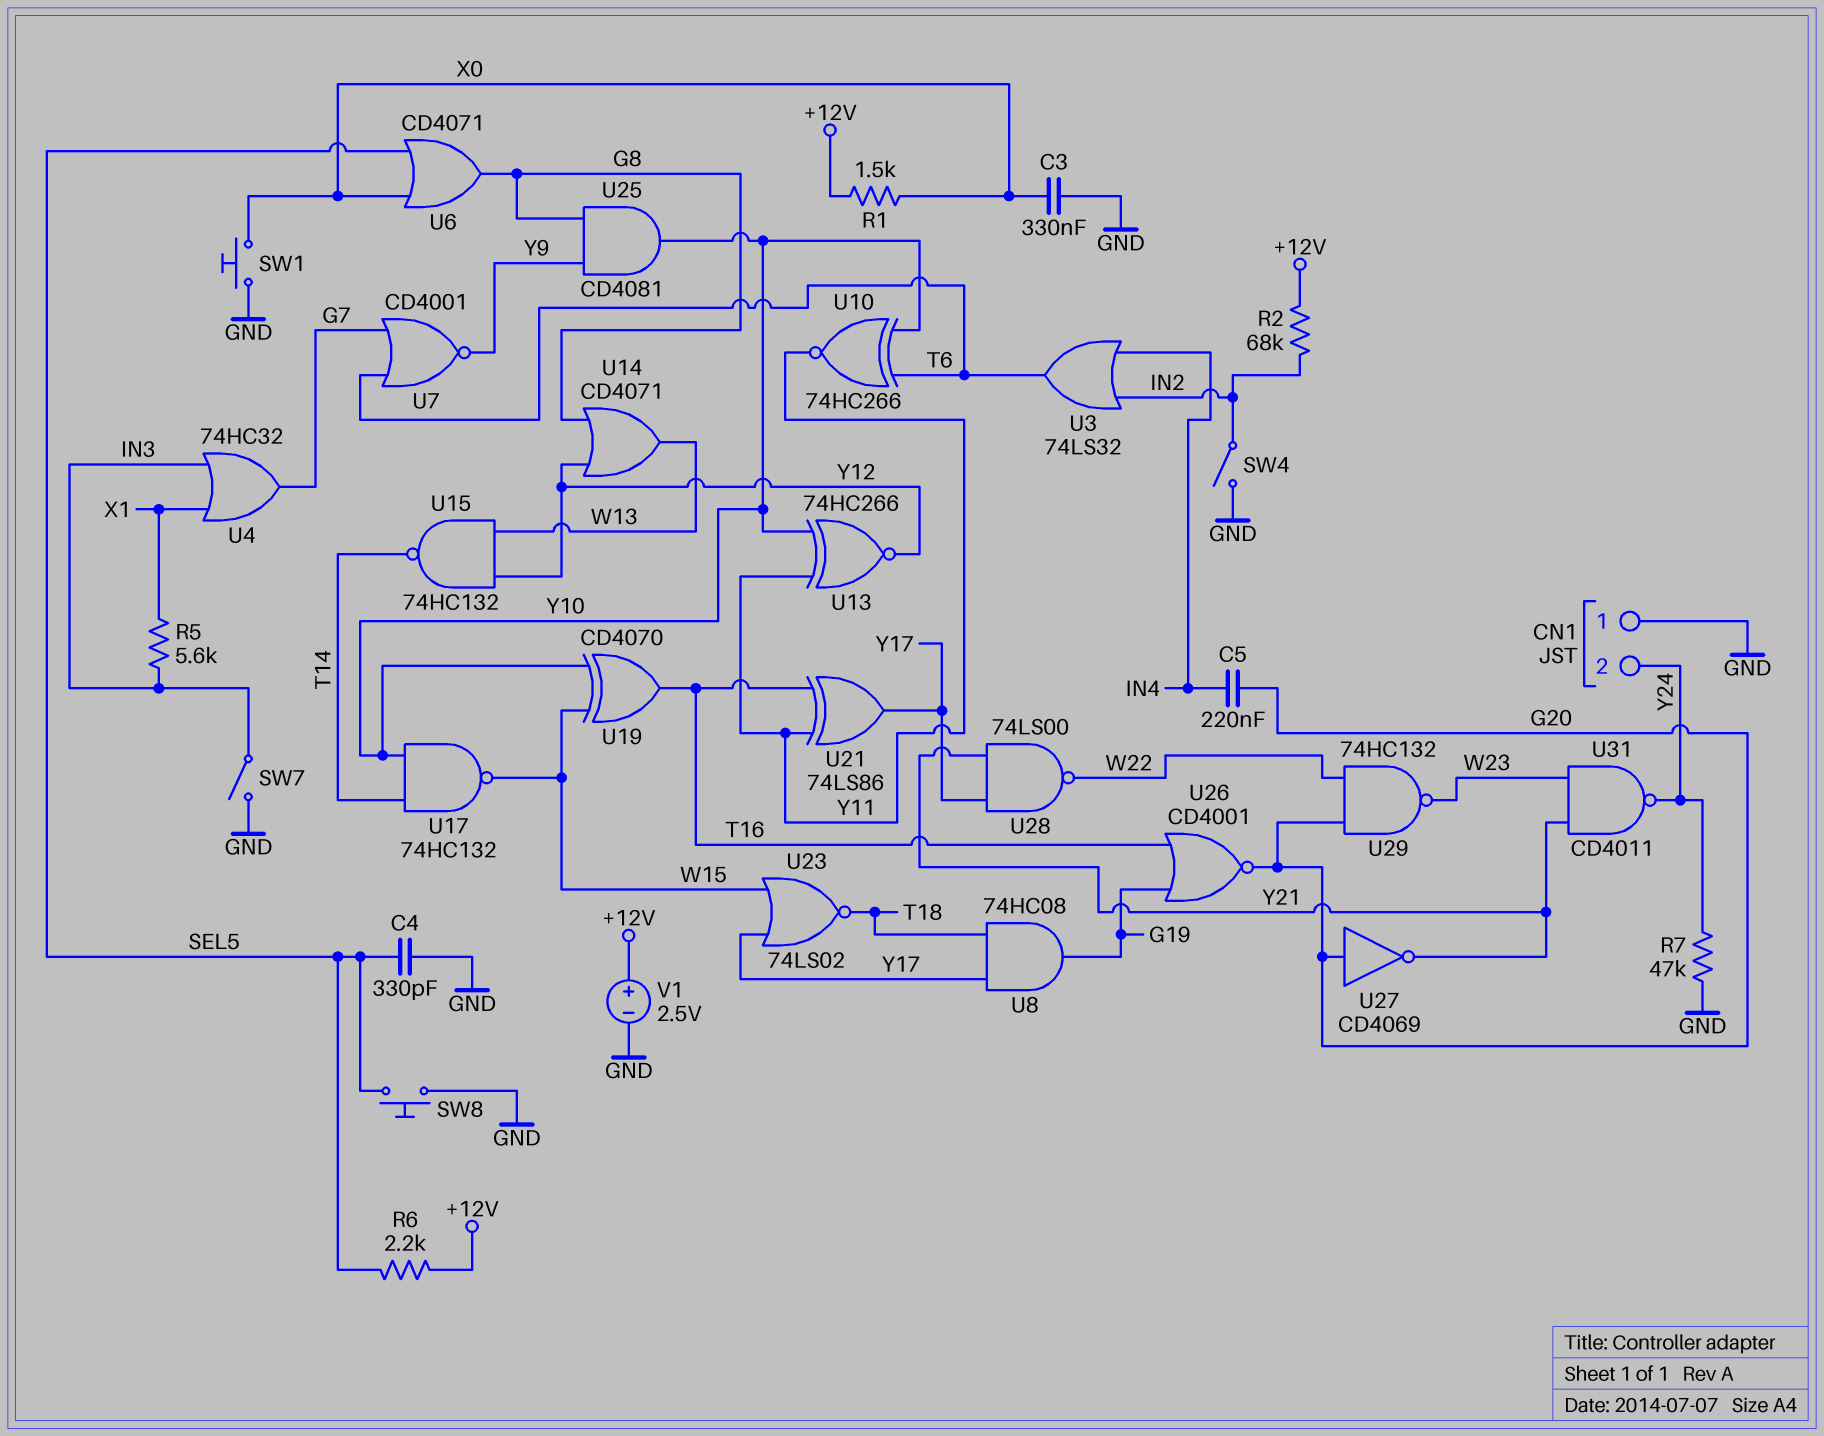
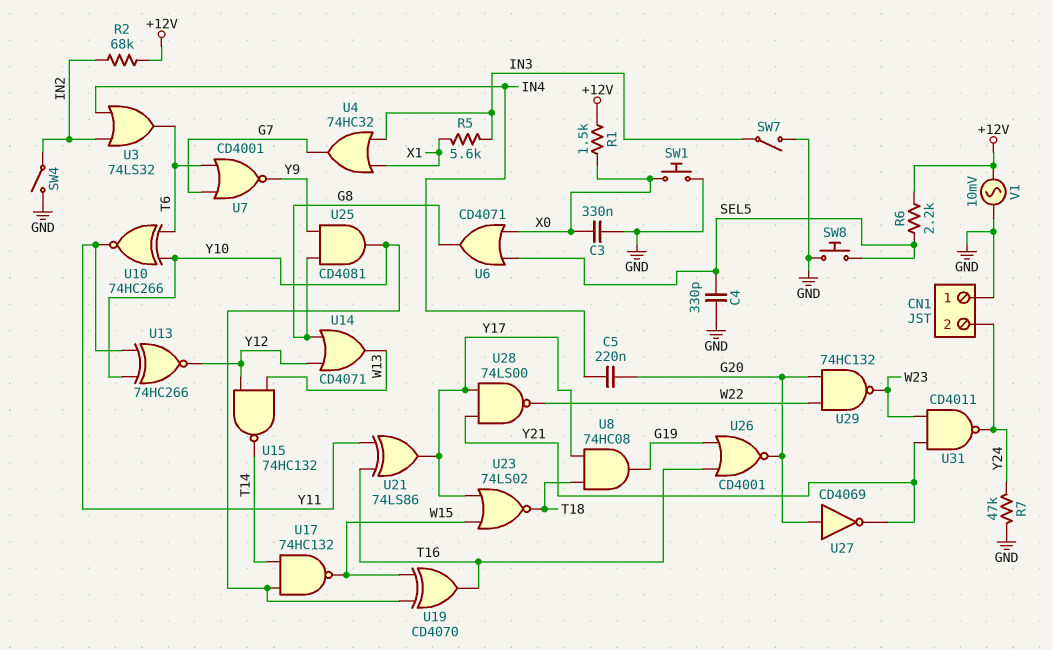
V1: 2.5V (plus +12V, minus GND) -> AC 10mV (+12V, GND)

